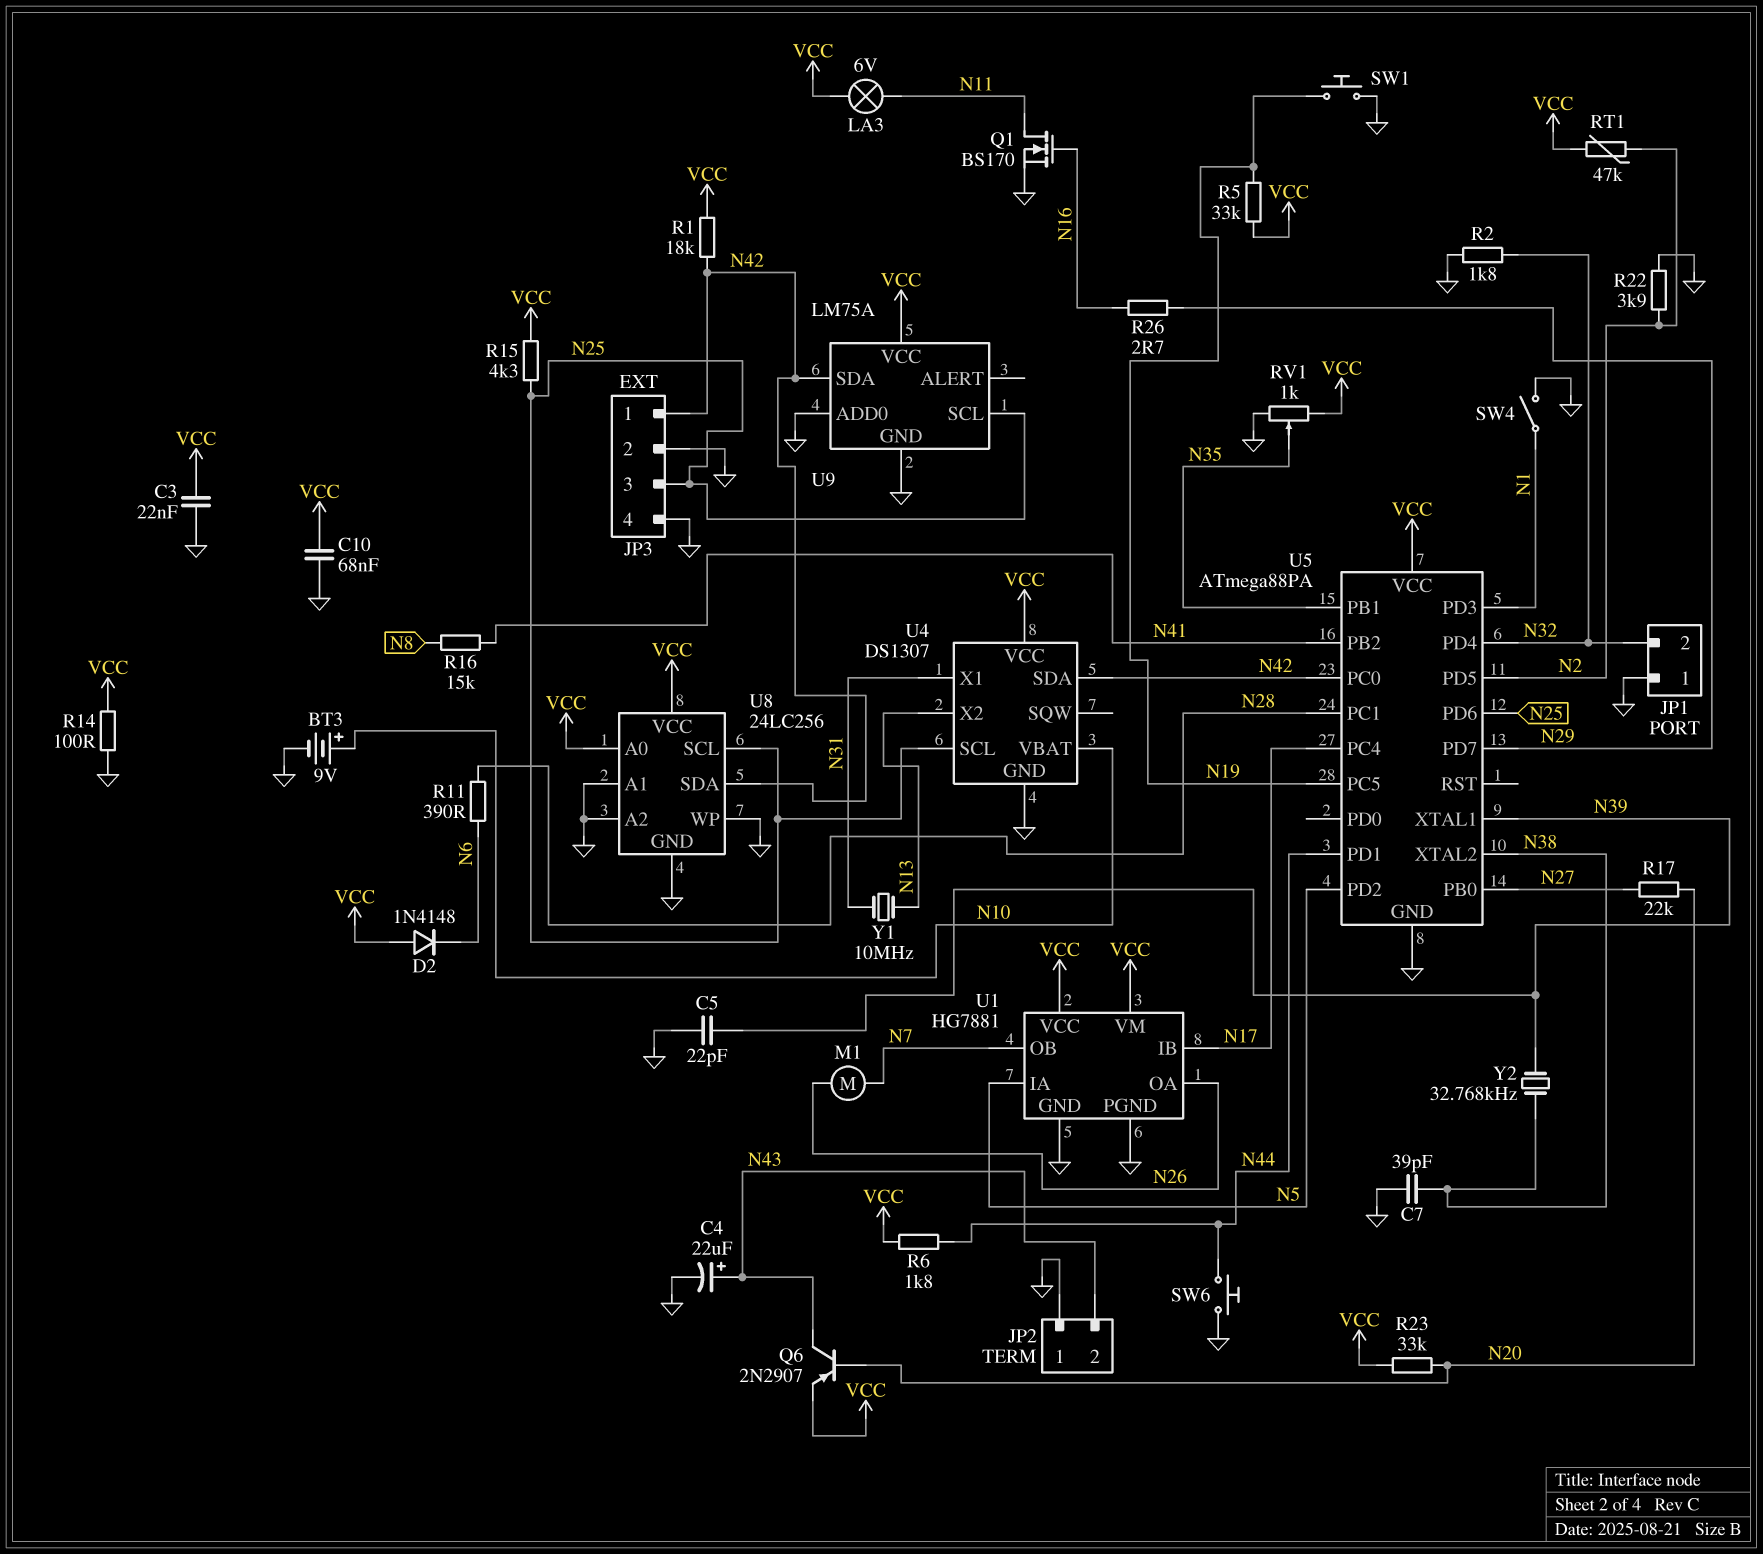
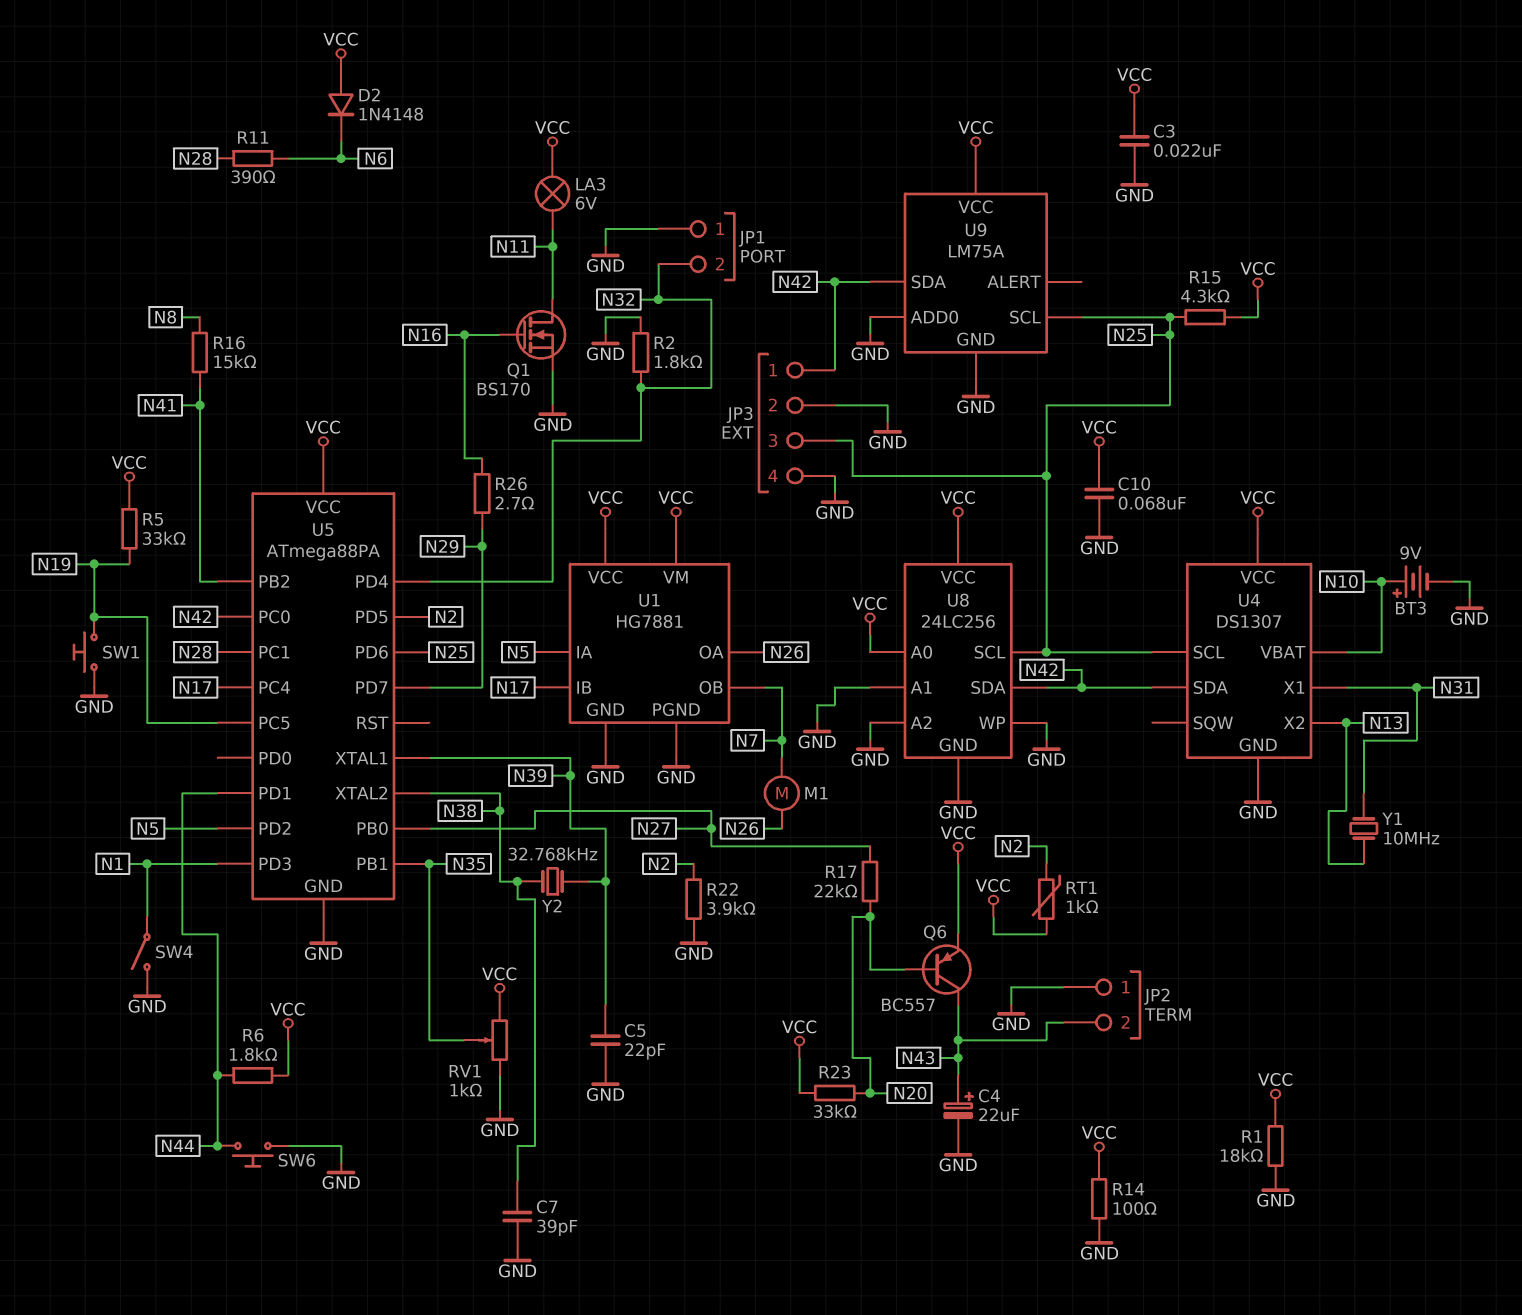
Q6: PNP 2N2907 (B N20, C N43, E VCC) -> PNP BC557 (B N20, C N43, E VCC)
R1: 18k (N42, VCC) -> 18k (GND, VCC)
RT1: 47k (N2, VCC) -> 1k (N2, VCC)

